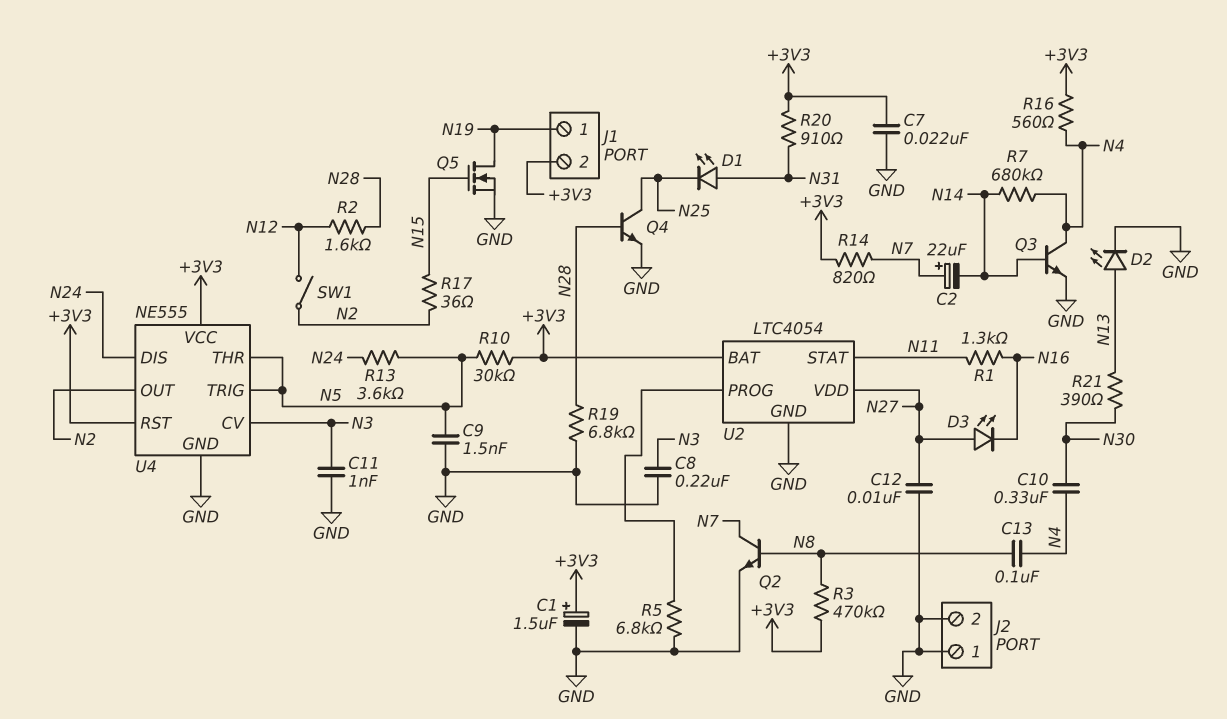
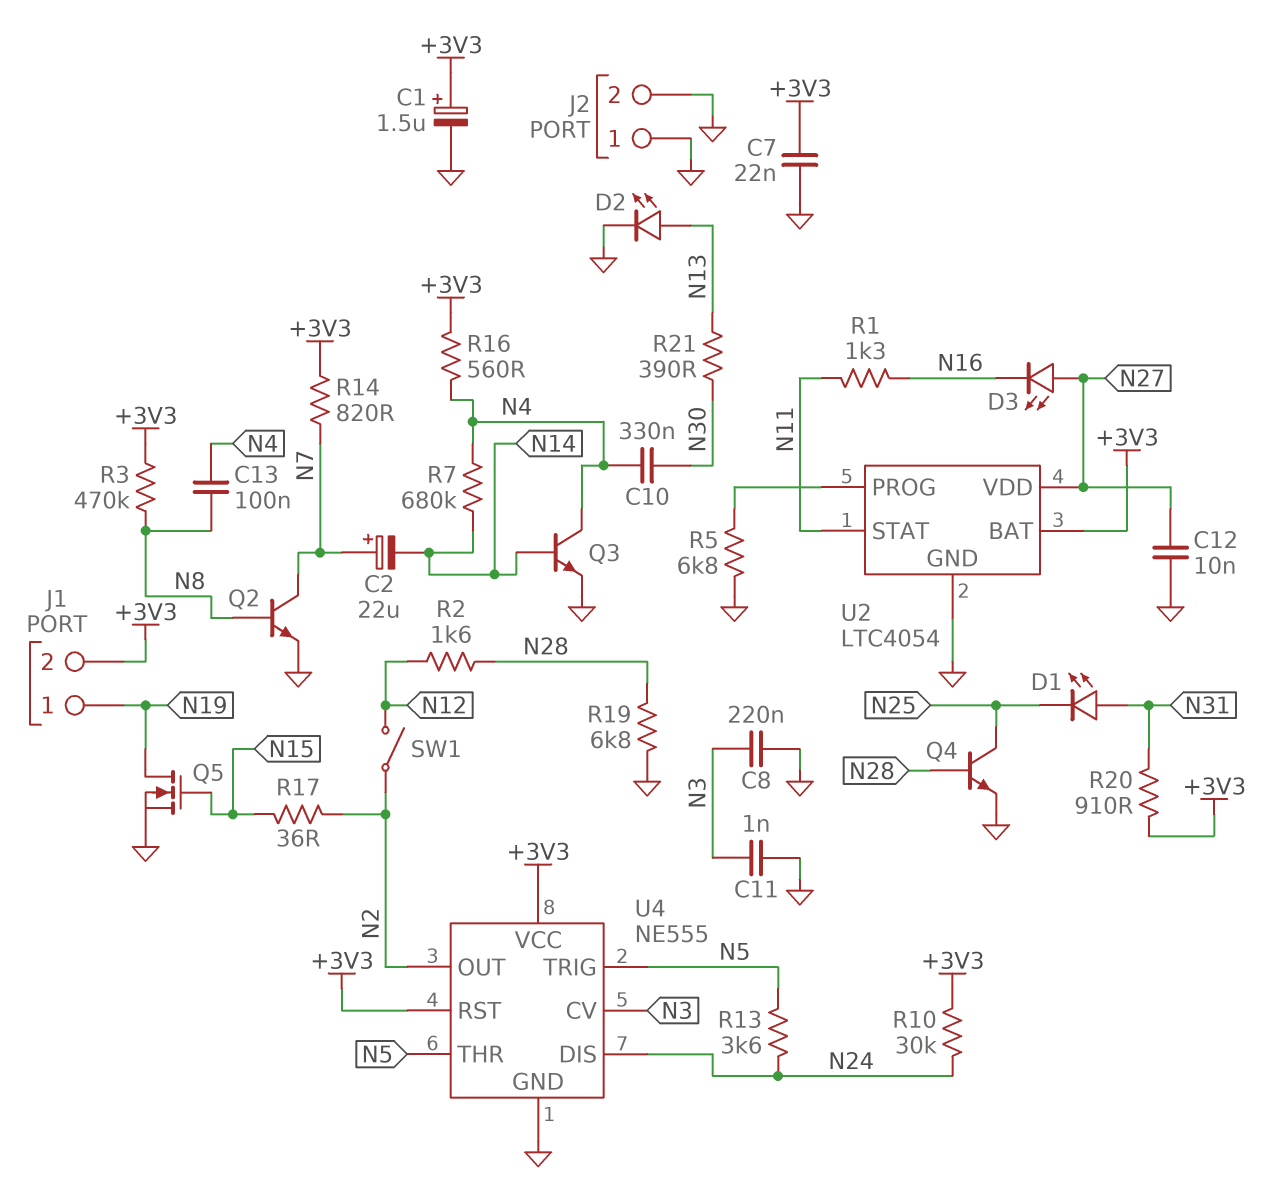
C9: 1.5nF (GND, N5) -> none
R10: 30k (+3V3, N5) -> 30k (+3V3, N24)

